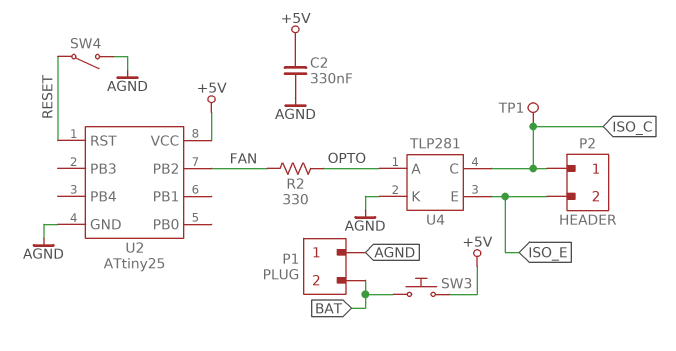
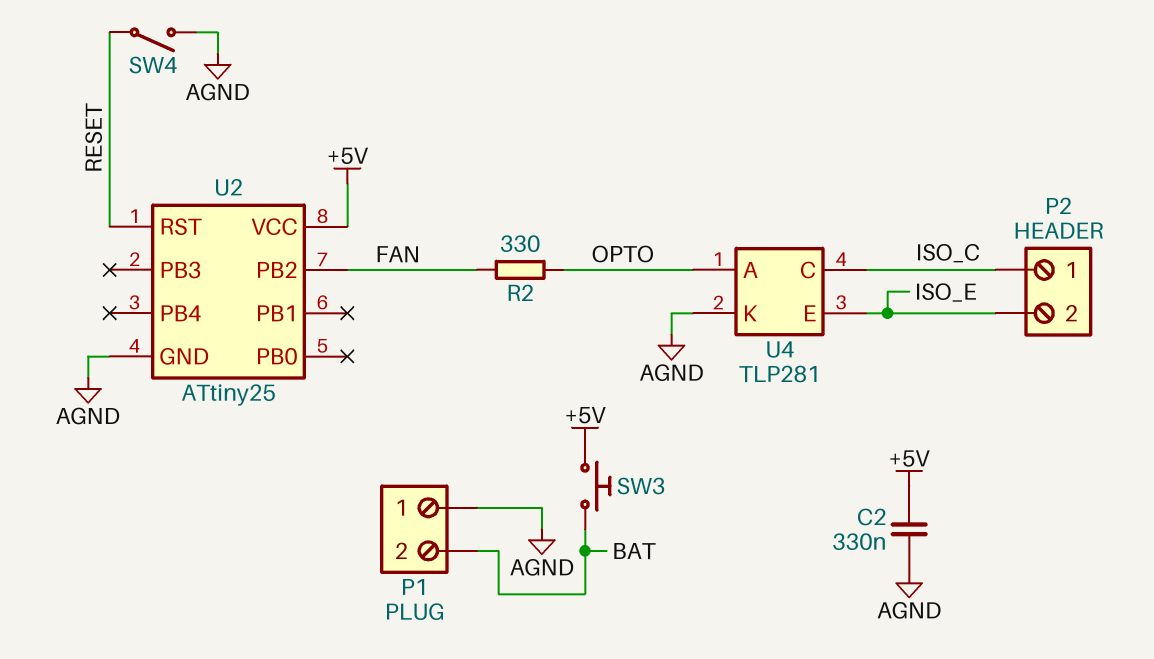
TP1: test point (ISO_C) -> none

